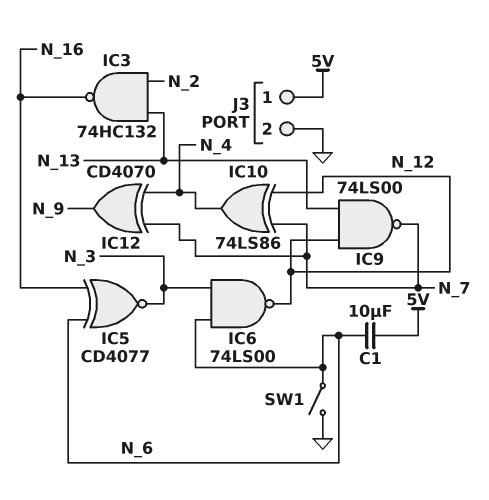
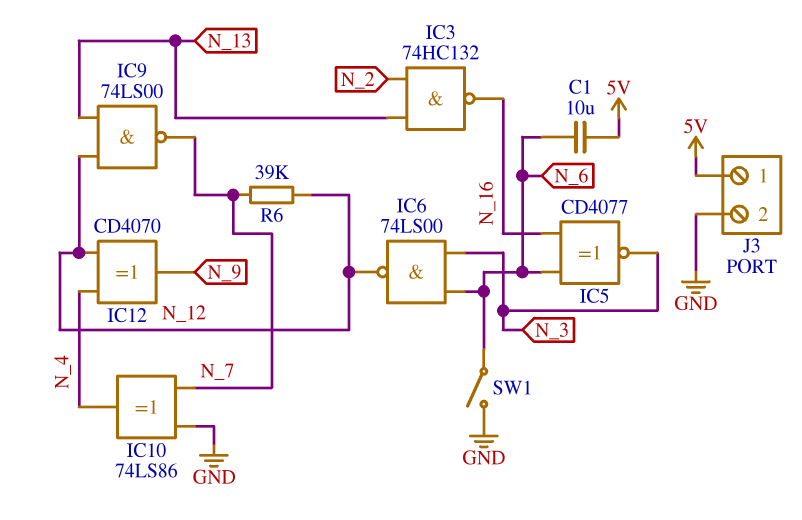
IC10: XOR 74LS86 (in N_7, in N_12, out N_4) -> XOR 74LS86 (in GND, in N_7, out N_4)
IC12: XOR CD4070 (in N_4, in N_7, out N_9) -> XOR CD4070 (in N_4, in N_12, out N_9)
R6: none -> 39k (N_7, N_12)

